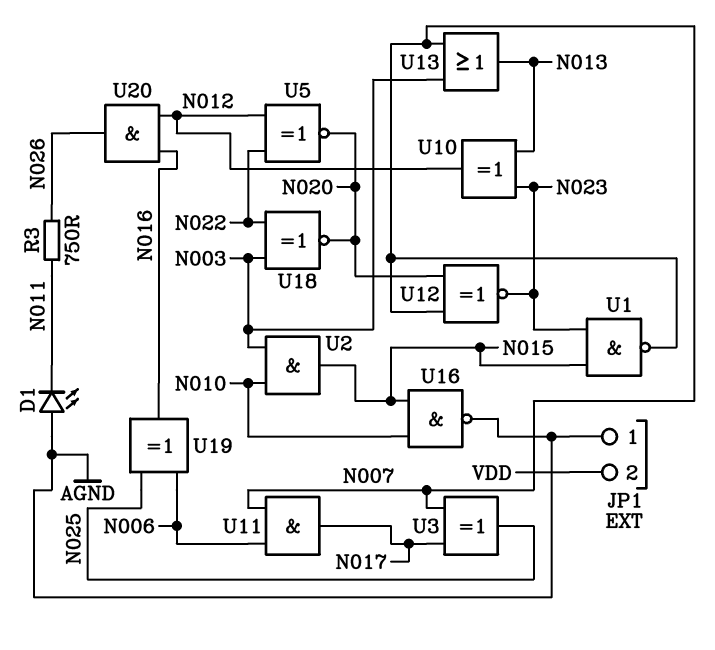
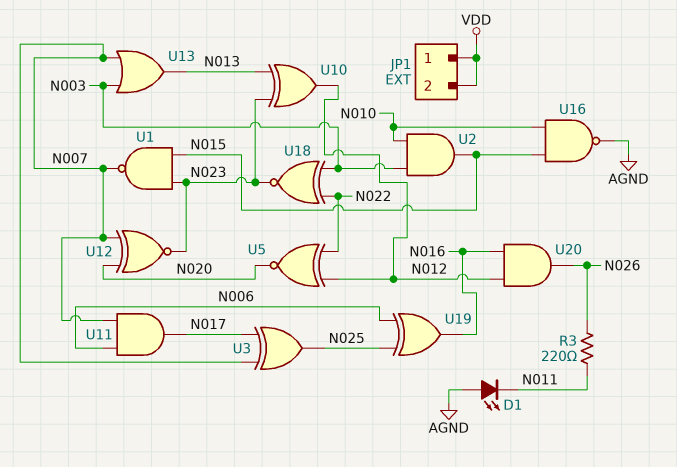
JP1 pin 1: AGND -> VDD
R3: 750 (N011, N026) -> 220 (N011, N026)
U18: XNOR (in N003, in N022, out N020) -> XNOR (in N003, in N022, out N023)

